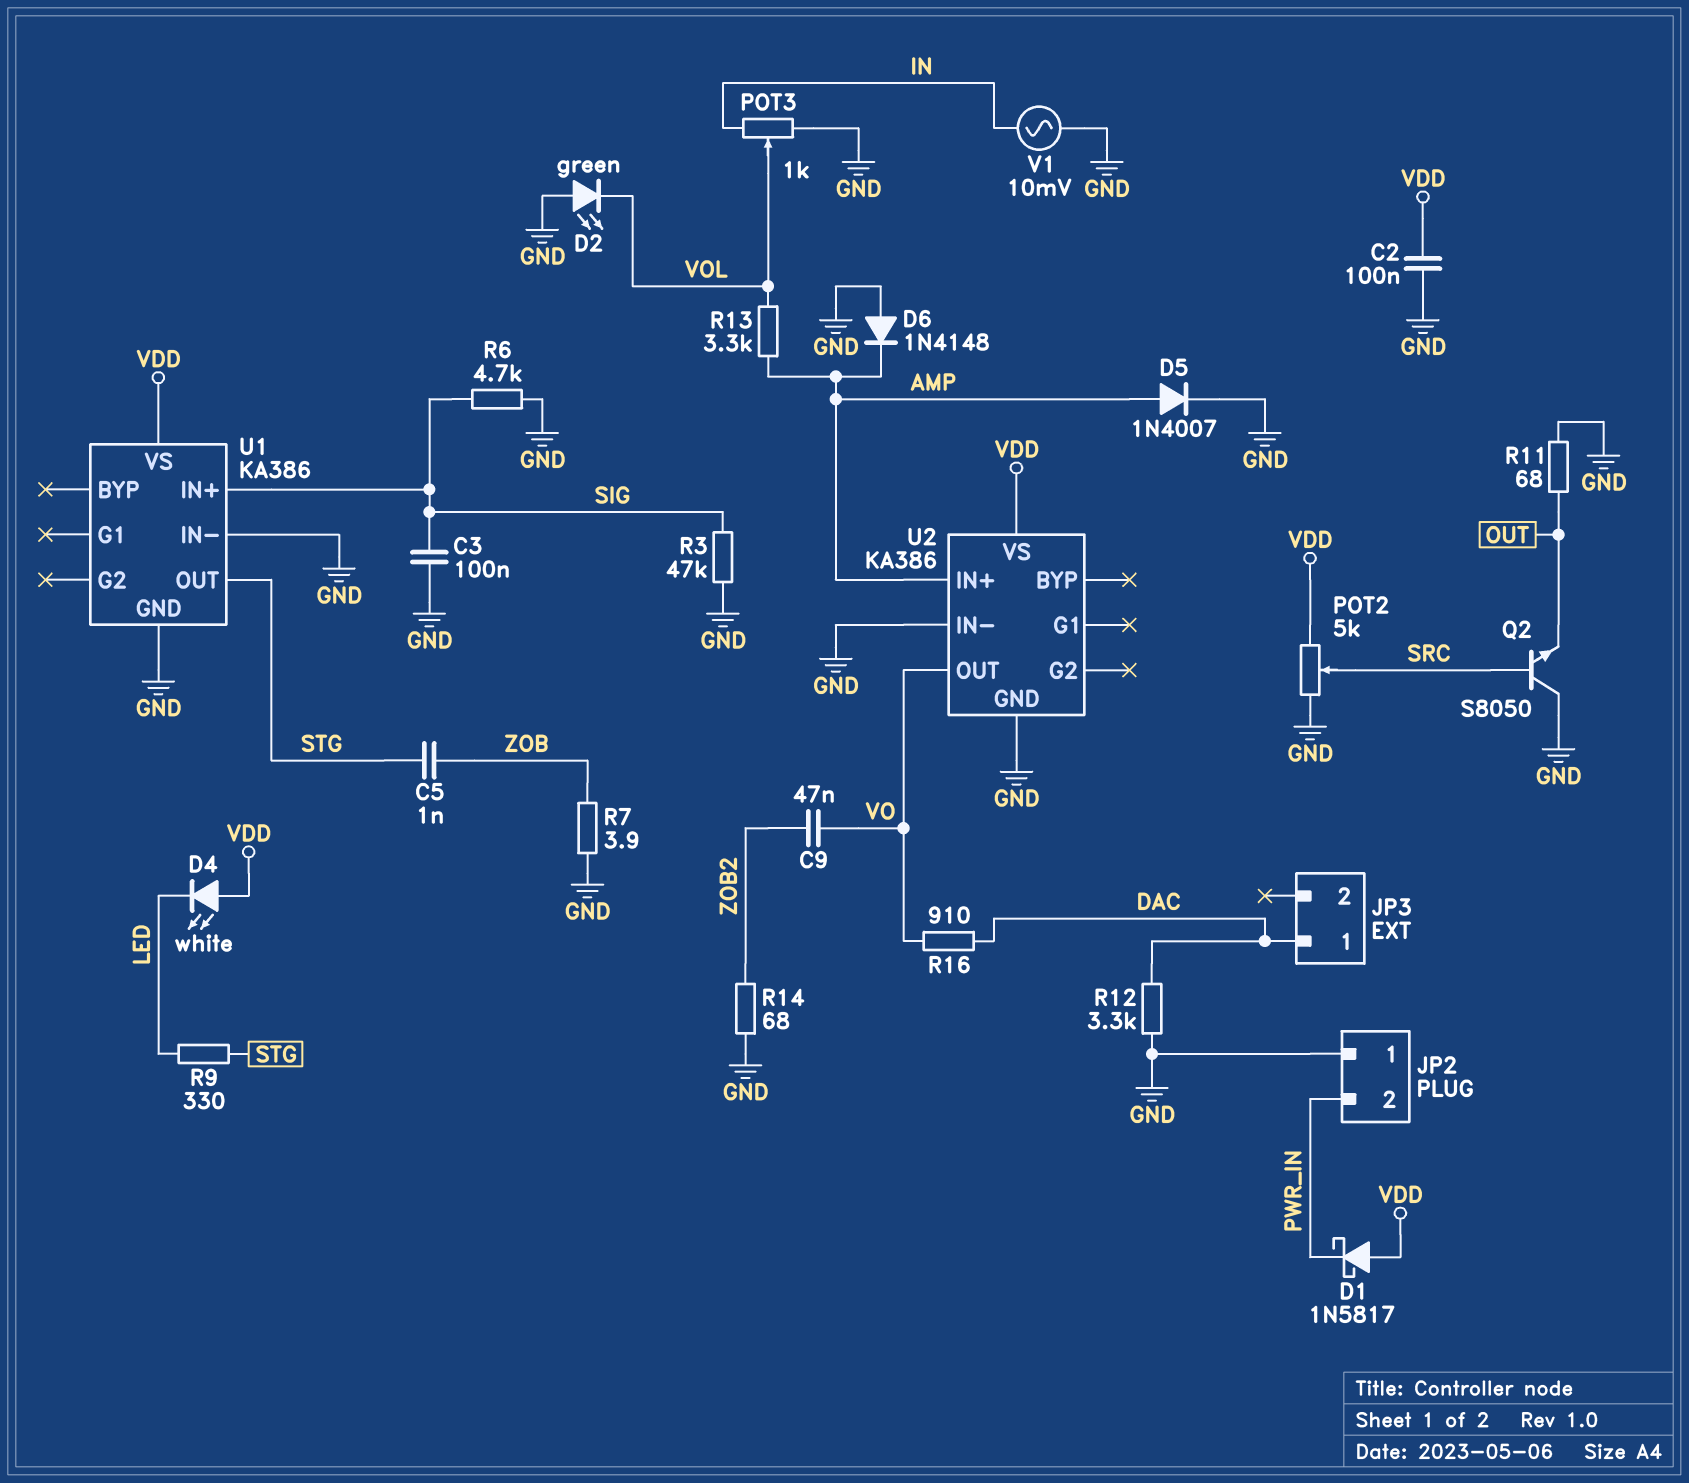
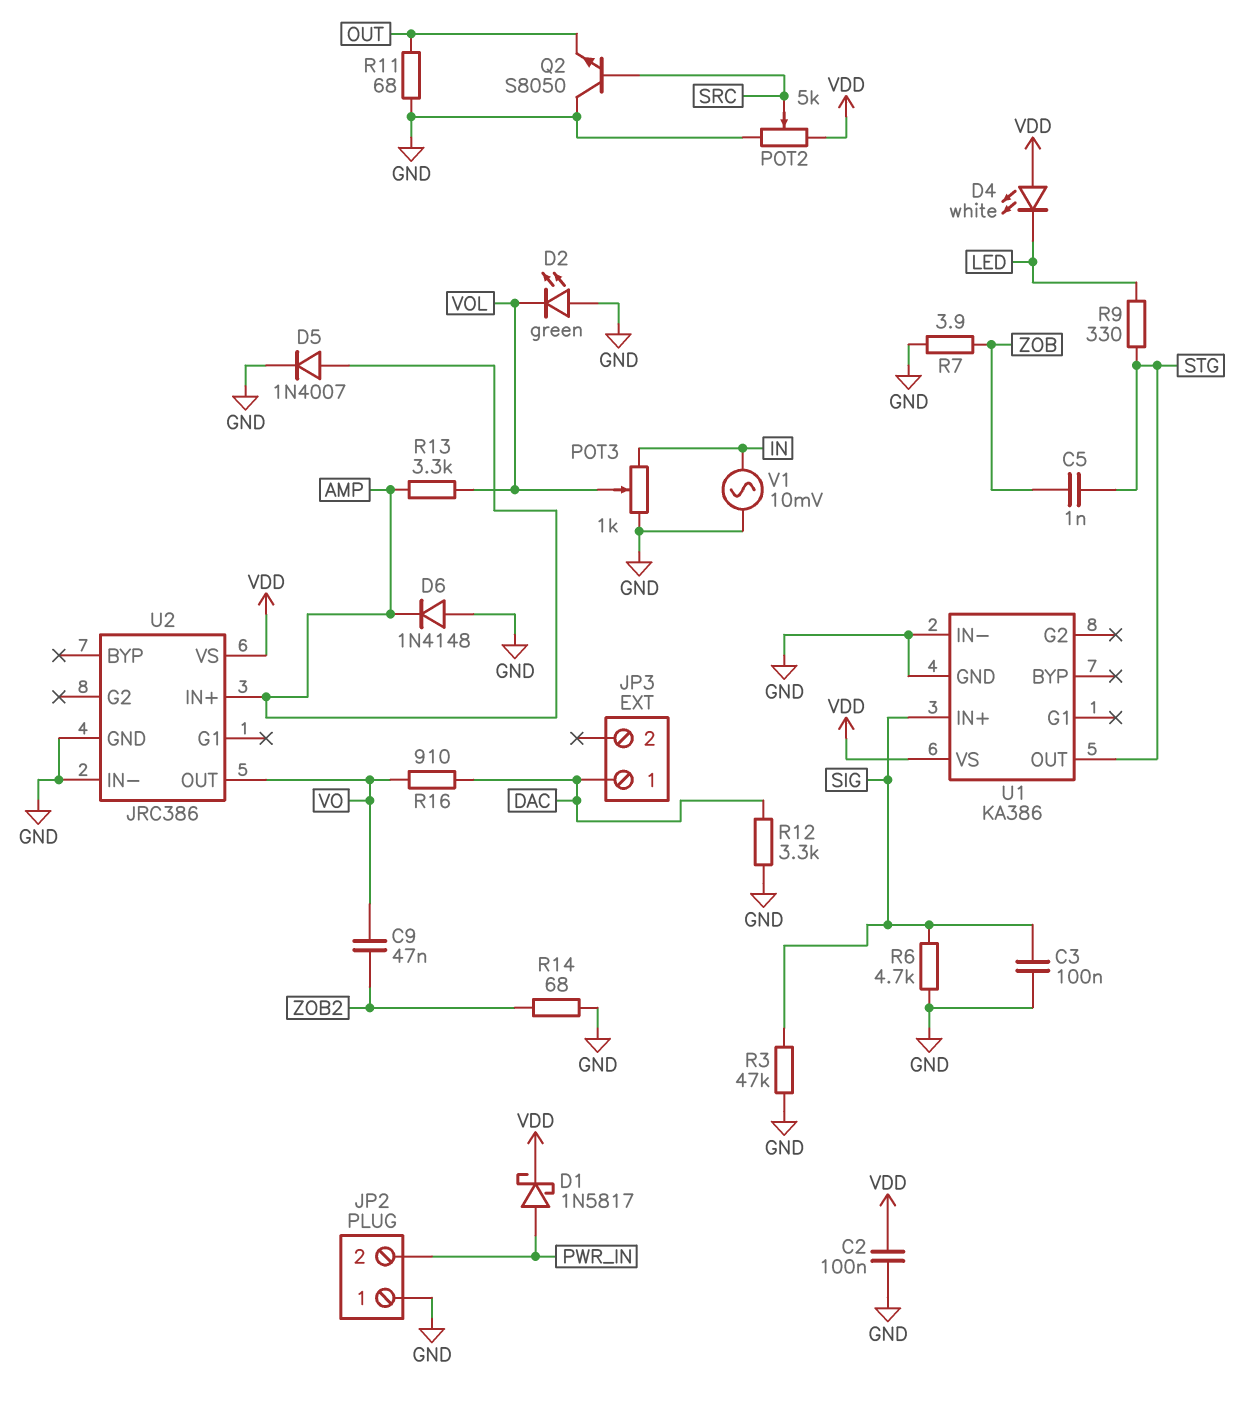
D1: schottky 1N5817 (A VDD, K PWR_IN) -> schottky 1N5817 (A PWR_IN, K VDD)
U2: KA386 -> JRC386

